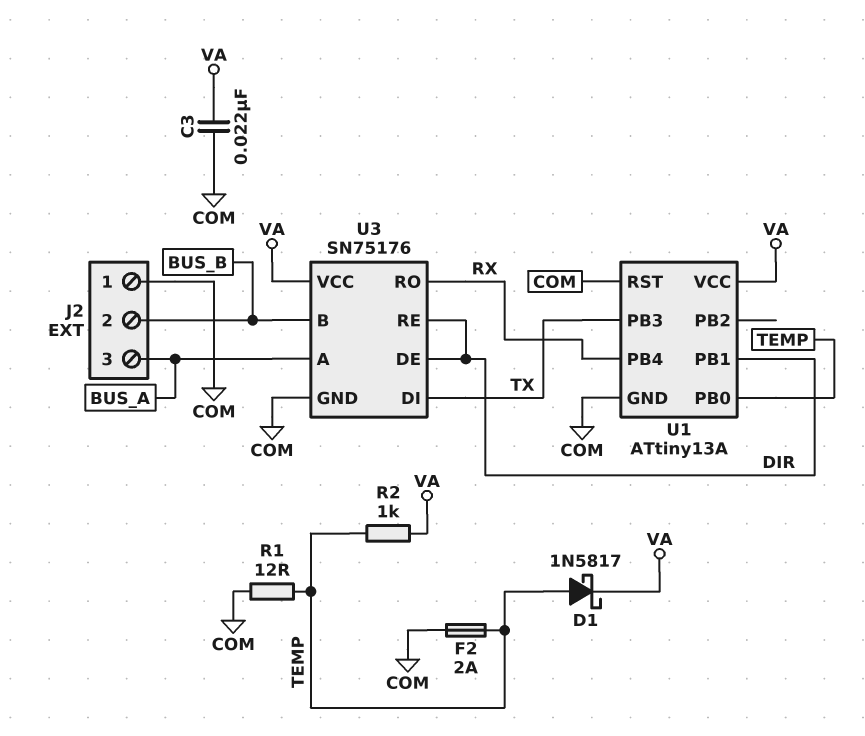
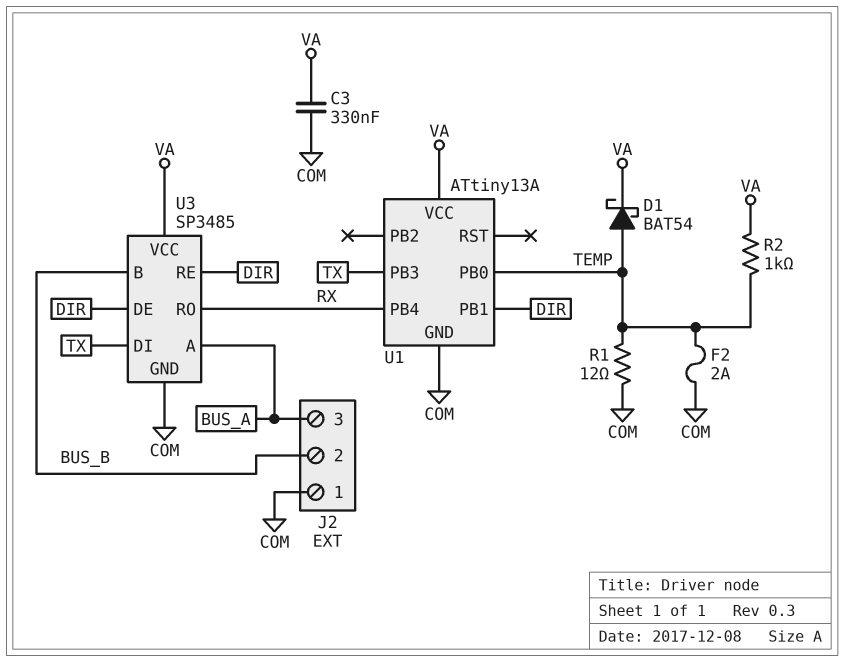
C3: 22nF (COM, VA) -> 330nF (COM, VA)
D1: schottky 1N5817 (A TEMP, K VA) -> schottky BAT54 (A TEMP, K VA)
U1 pin RST: COM -> none
U3: SN75176 -> SP3485

